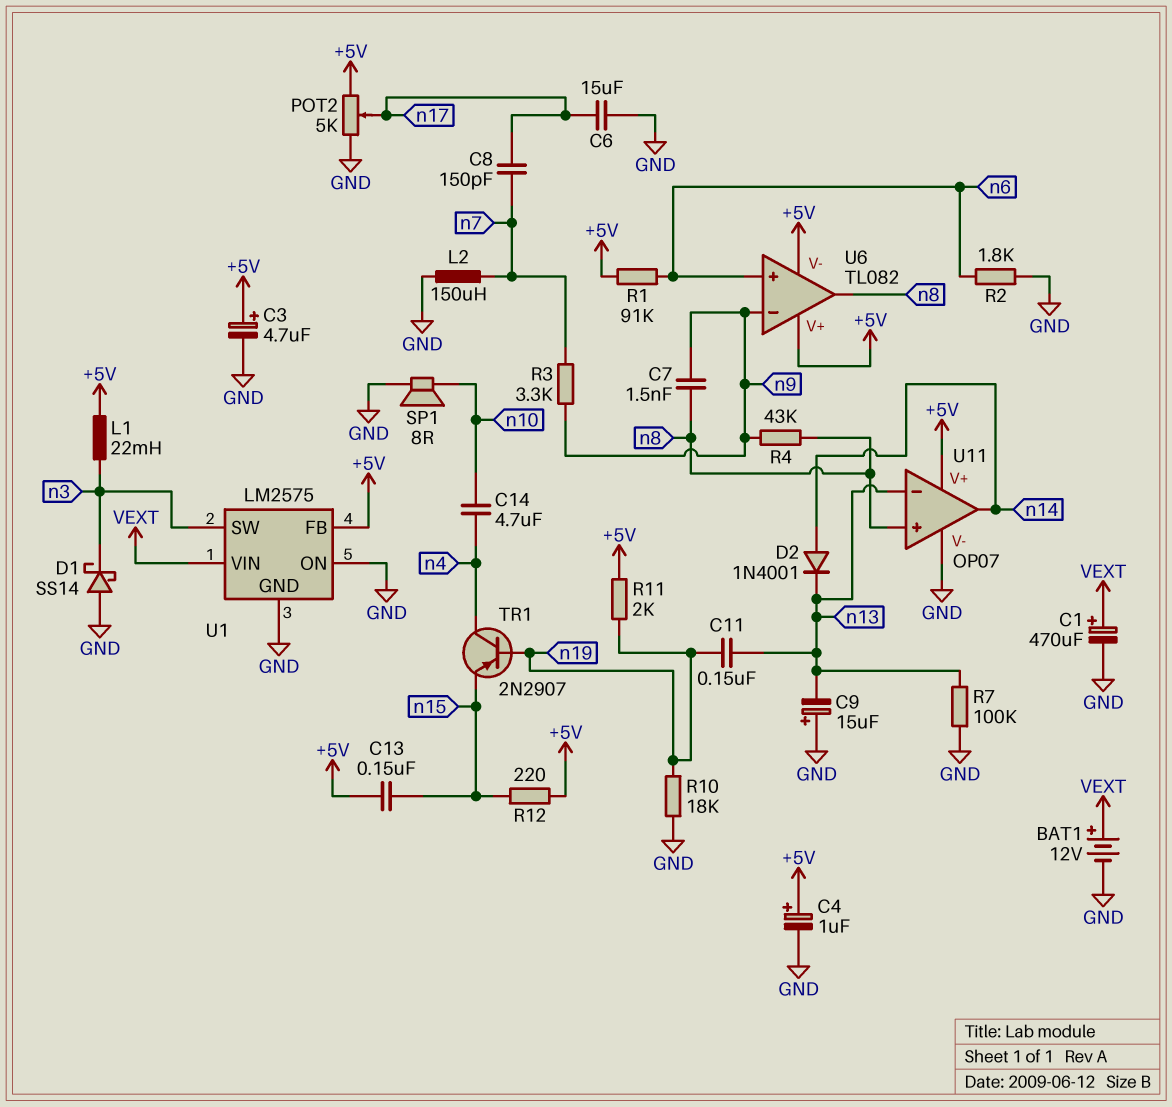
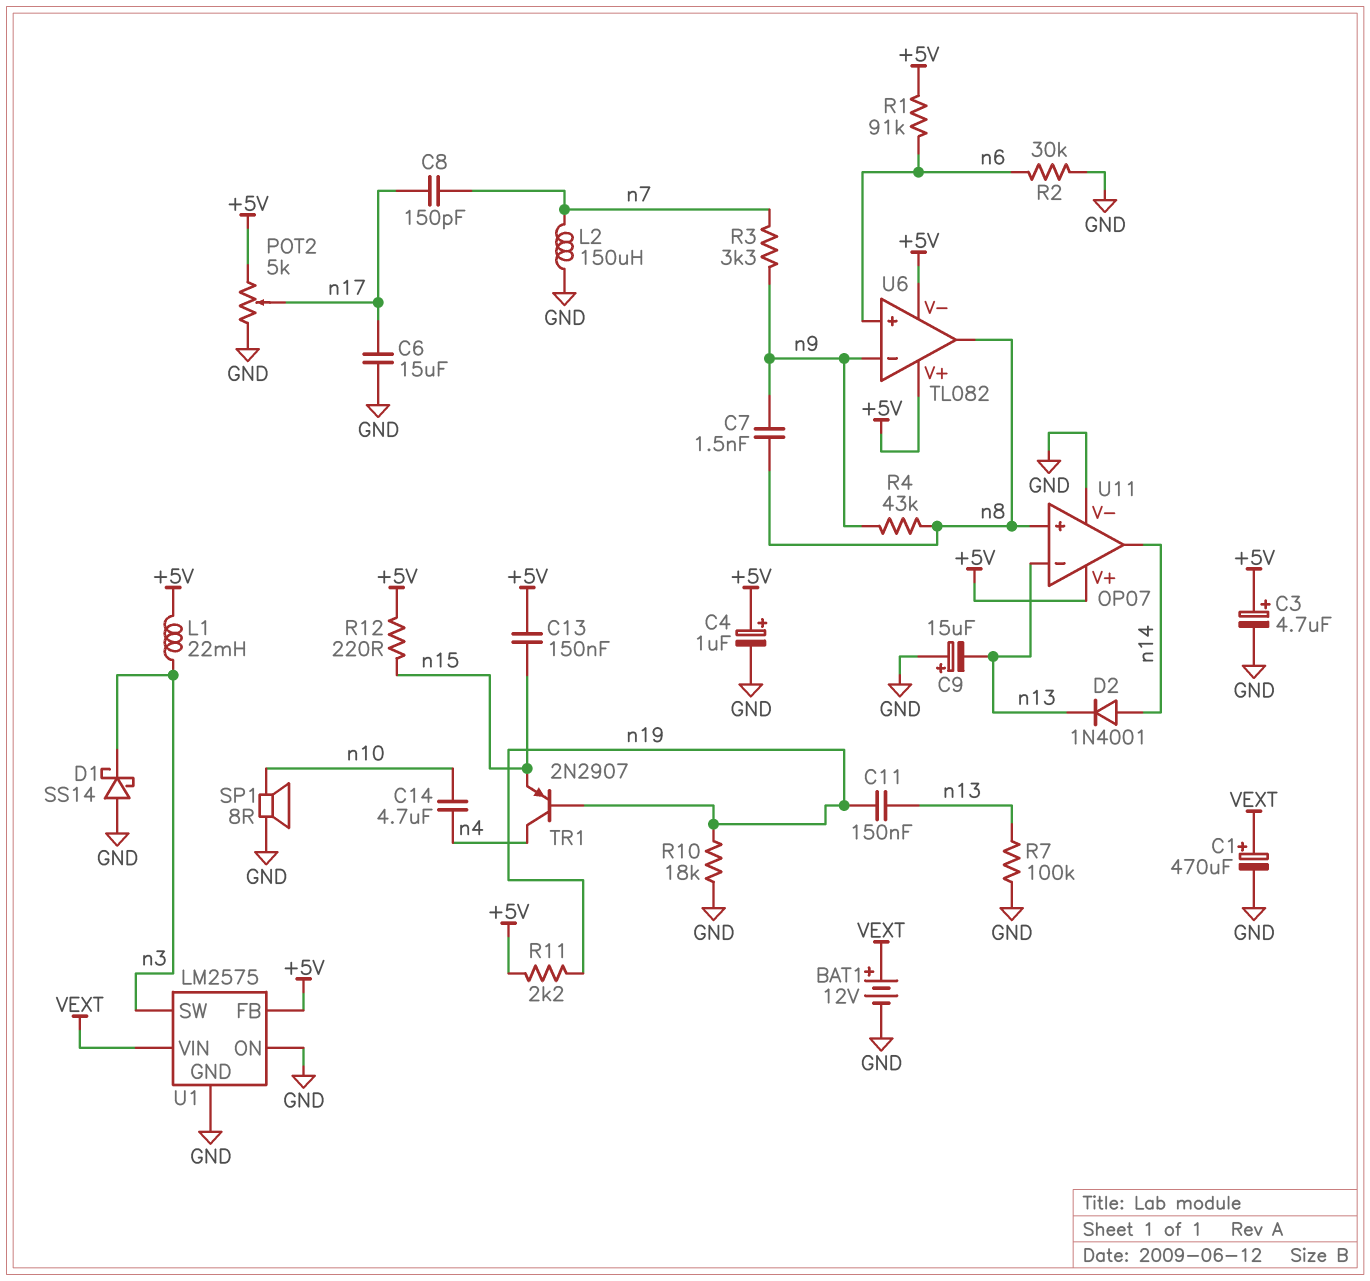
R2: 1.8k (GND, n6) -> 30k (GND, n6)
R11: 2k (+5V, n19) -> 2.2k (+5V, n19)

